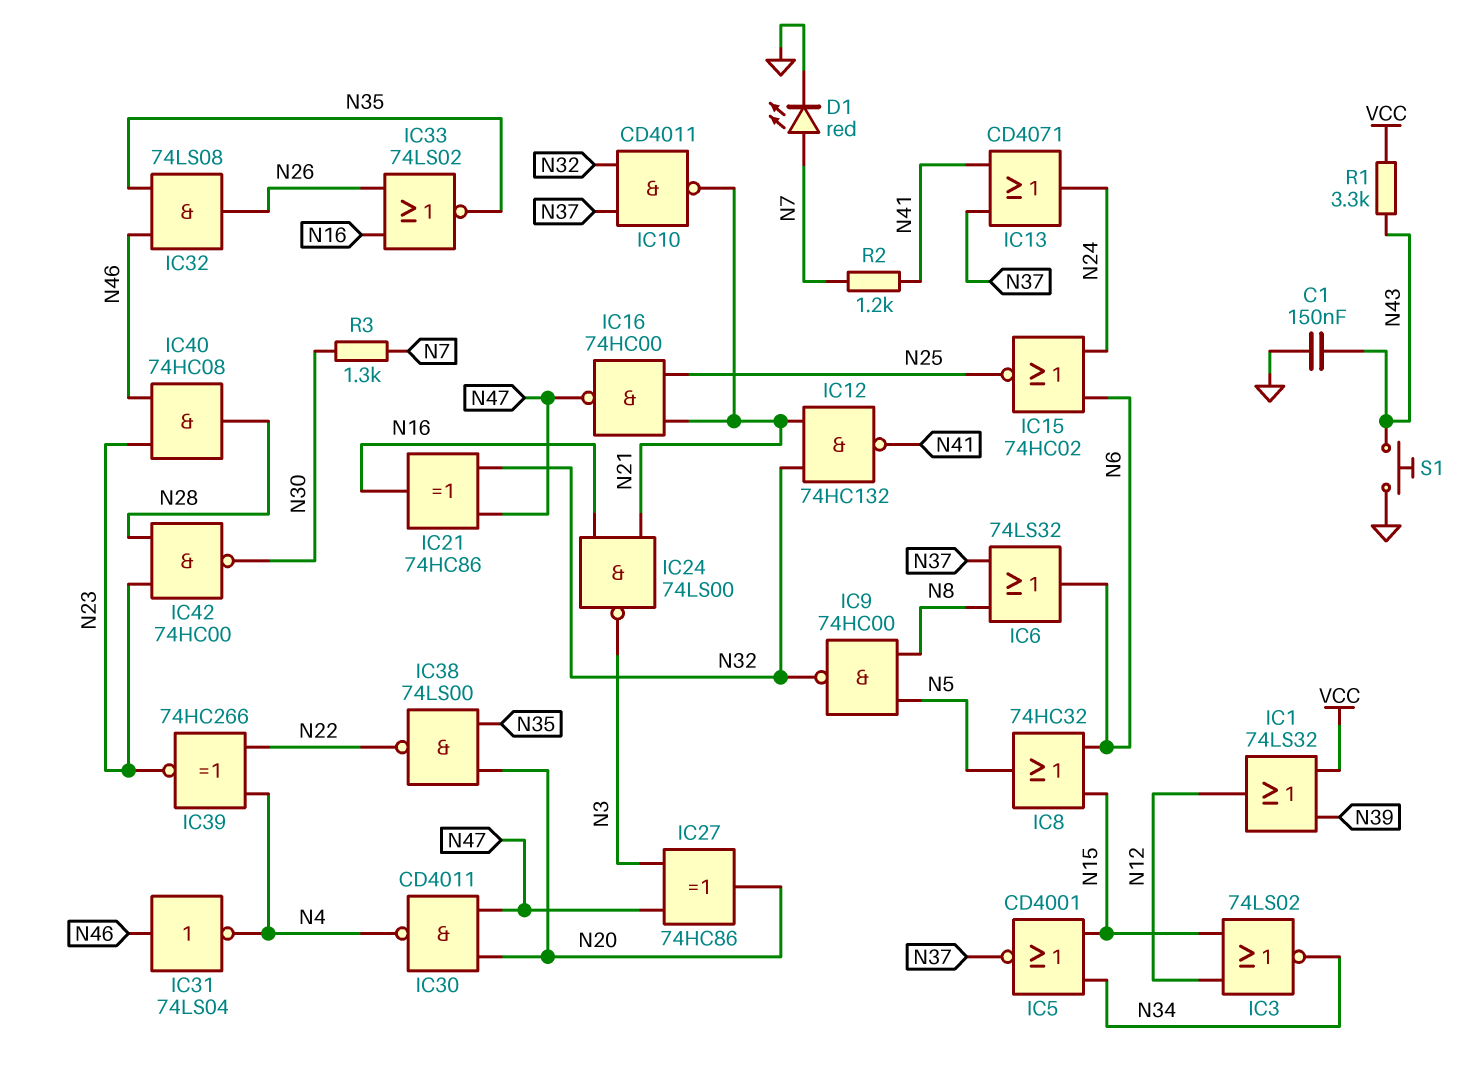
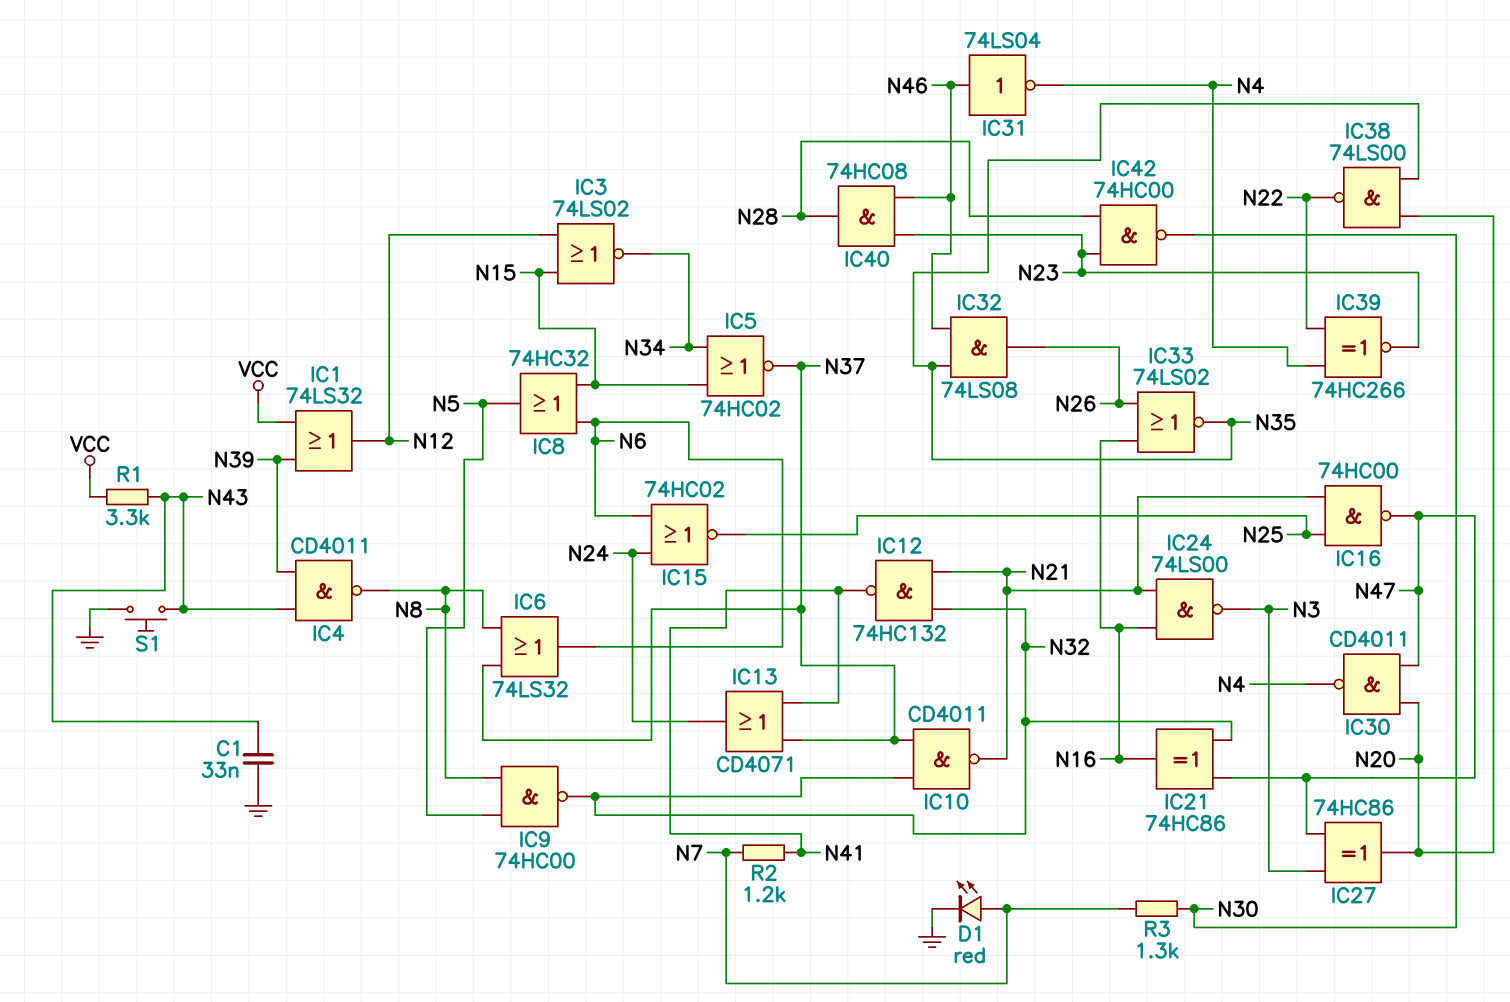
C1: 150nF (GND, N43) -> 33nF (GND, N43)
IC4: none -> NAND CD4011 (in N39, in N43, out N8)
IC5: NOR CD4001 (in N15, in N34, out N37) -> NOR 74HC02 (in N15, in N34, out N37)

